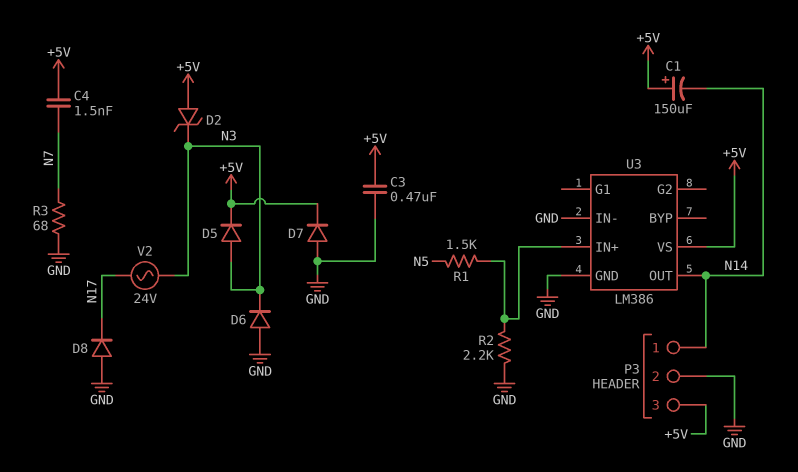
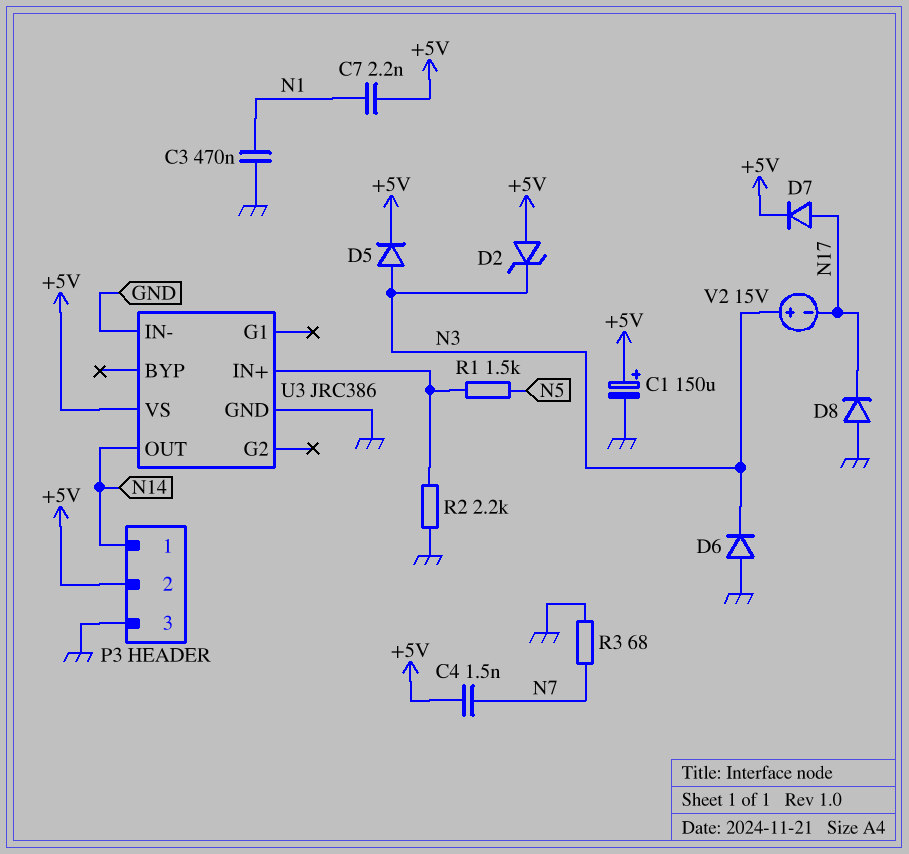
C1: 150uF (plus +5V, minus N14) -> 150uF (plus +5V, minus GND)
C3: 470nF (+5V, GND) -> 470nF (GND, N1)
C7: none -> 2.2nF (+5V, N1)
D7: diode (A GND, K +5V) -> diode (A N17, K +5V)
P3 pin 2: GND -> +5V
P3 pin 3: +5V -> GND
U3: LM386 -> JRC386
V2: AC 24V (N3, N17) -> 15V (plus N3, minus N17)

